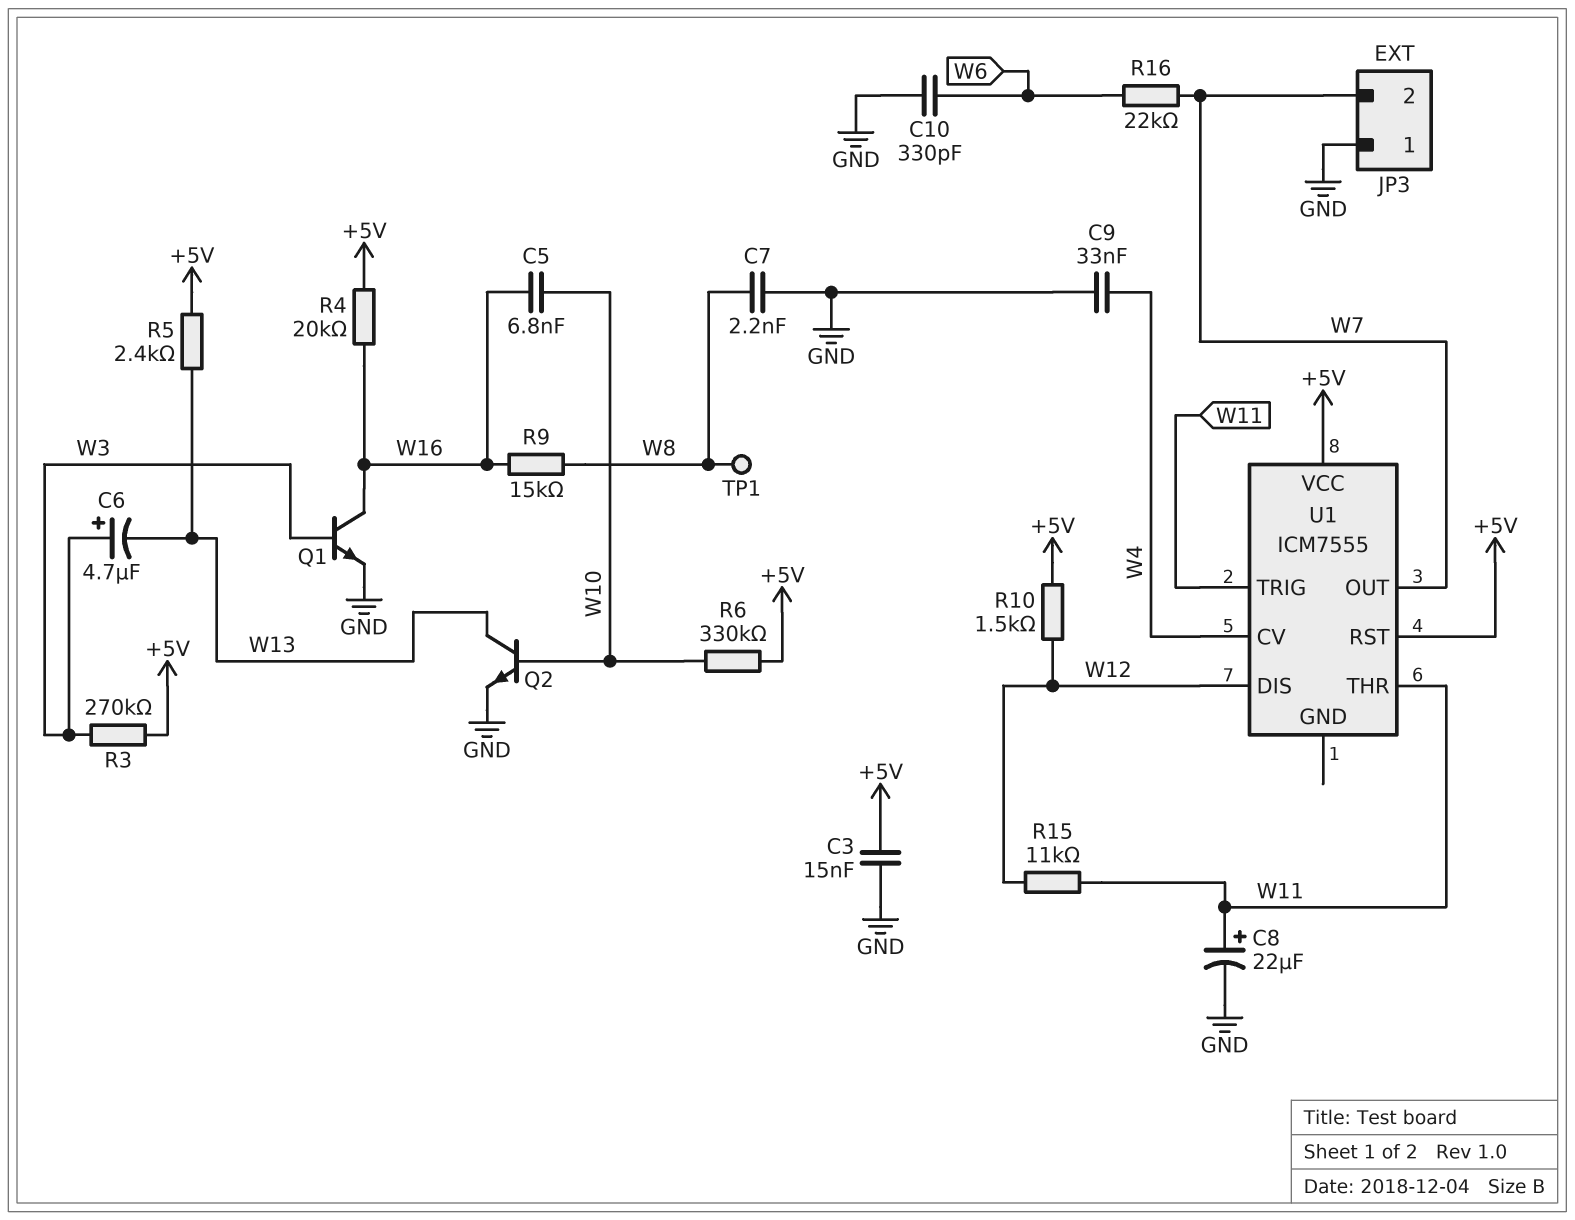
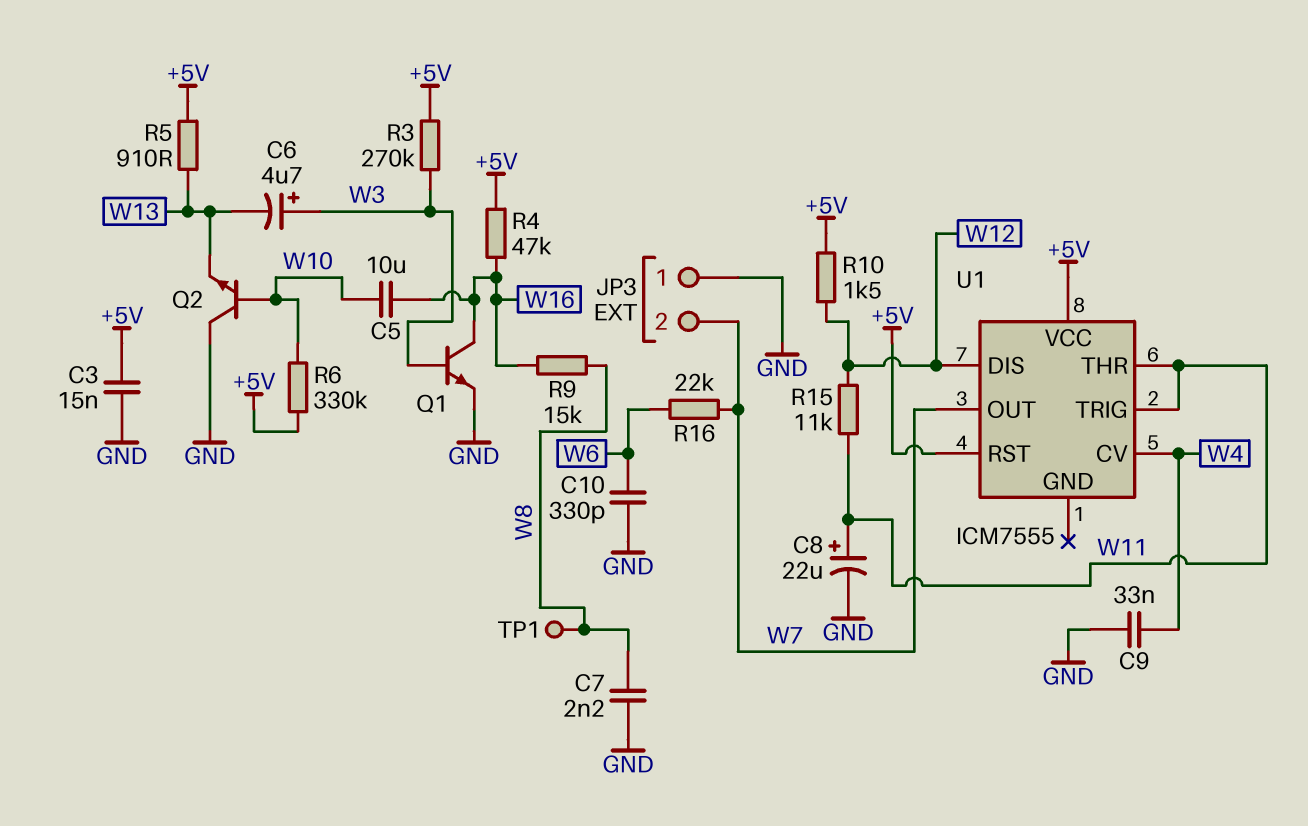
C5: 6.8nF (W10, W16) -> 10uF (W10, W16)
Q2: NPN (B W10, C W13, E GND) -> NPN (B W10, C GND, E W13)
R4: 20k (+5V, W16) -> 47k (+5V, W16)
R5: 2.4k (+5V, W13) -> 910 (+5V, W13)

